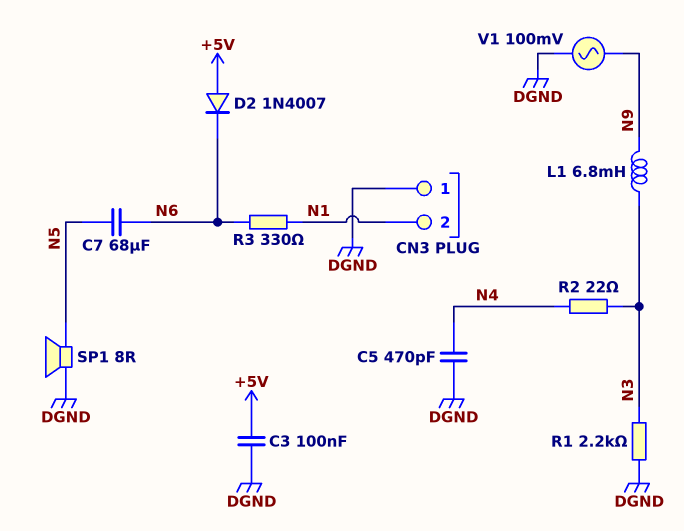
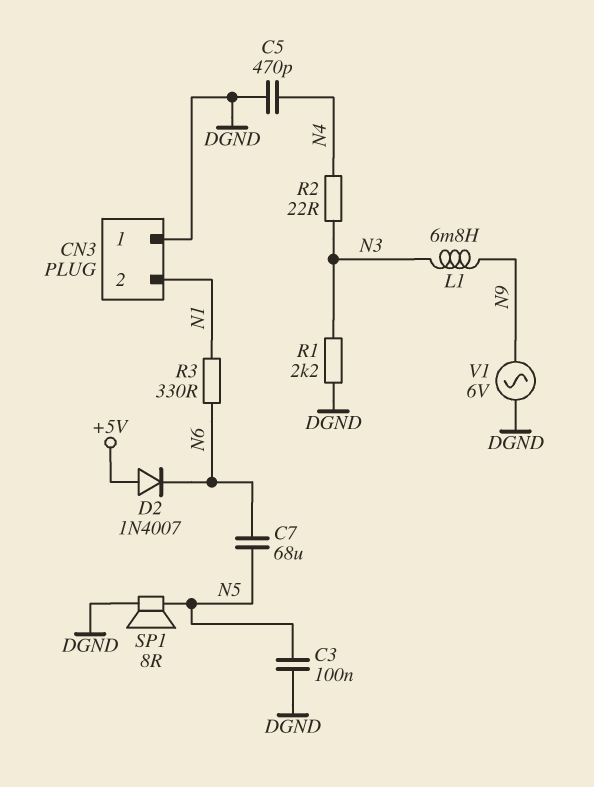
C3: 100nF (+5V, DGND) -> 100nF (DGND, N5)
V1: AC 100mV (DGND, N9) -> AC 6V (DGND, N9)

